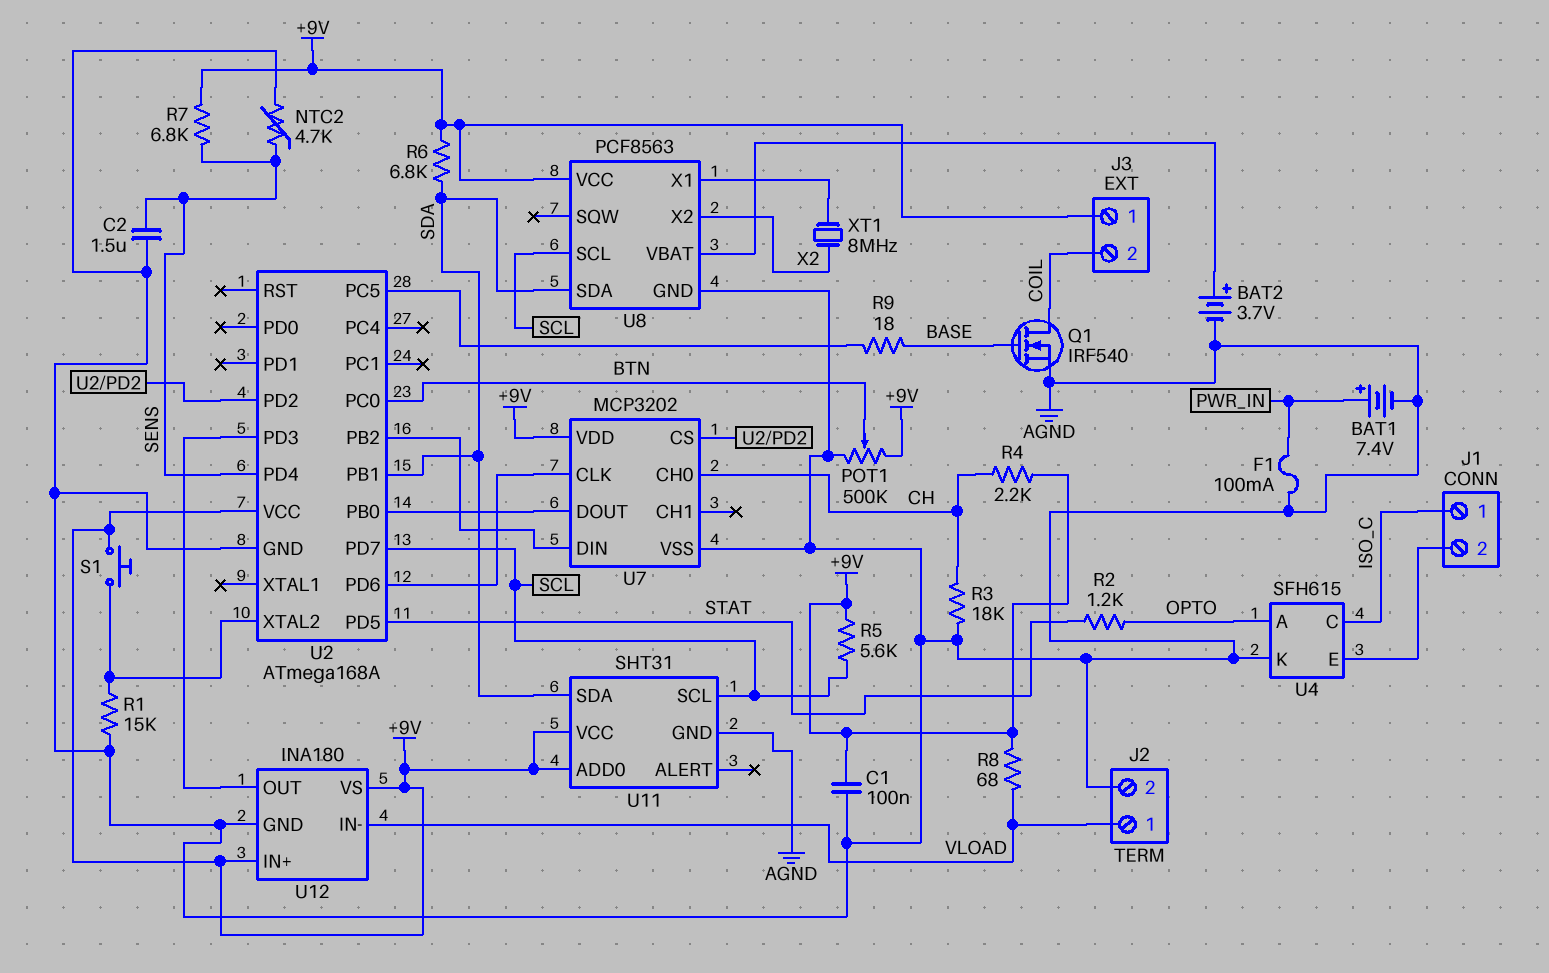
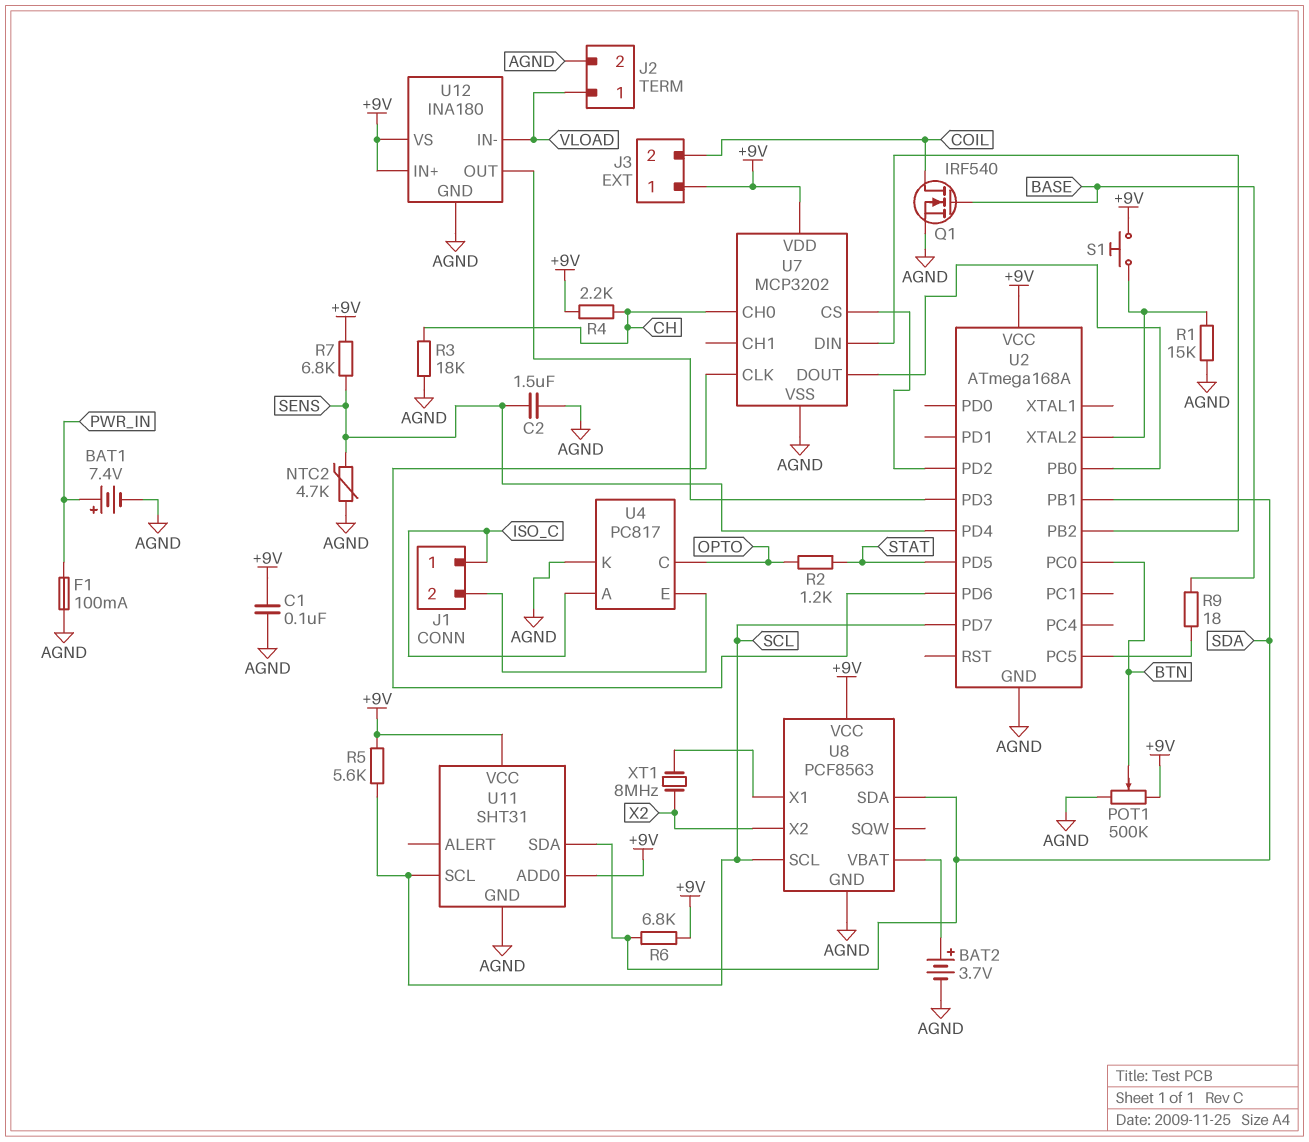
R8: 68 (+9V, VLOAD) -> none
U4: SFH615 -> PC817
U4 pin A: OPTO -> ISO_C
U4 pin C: ISO_C -> OPTO

